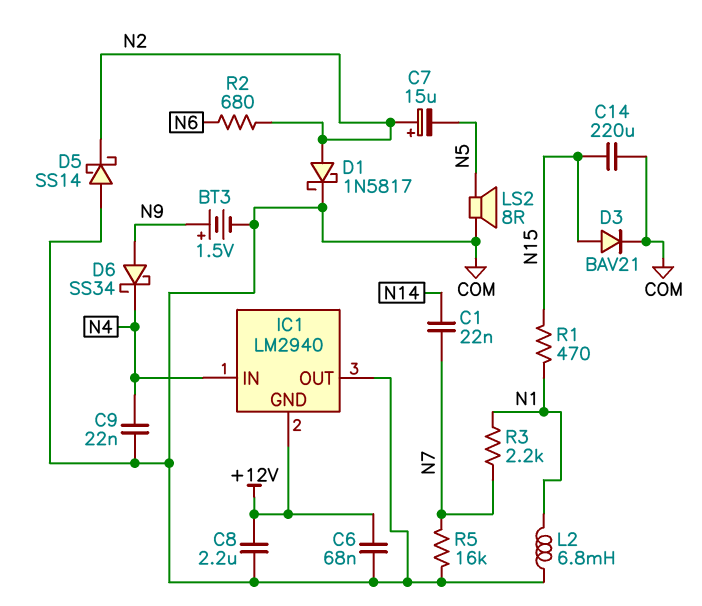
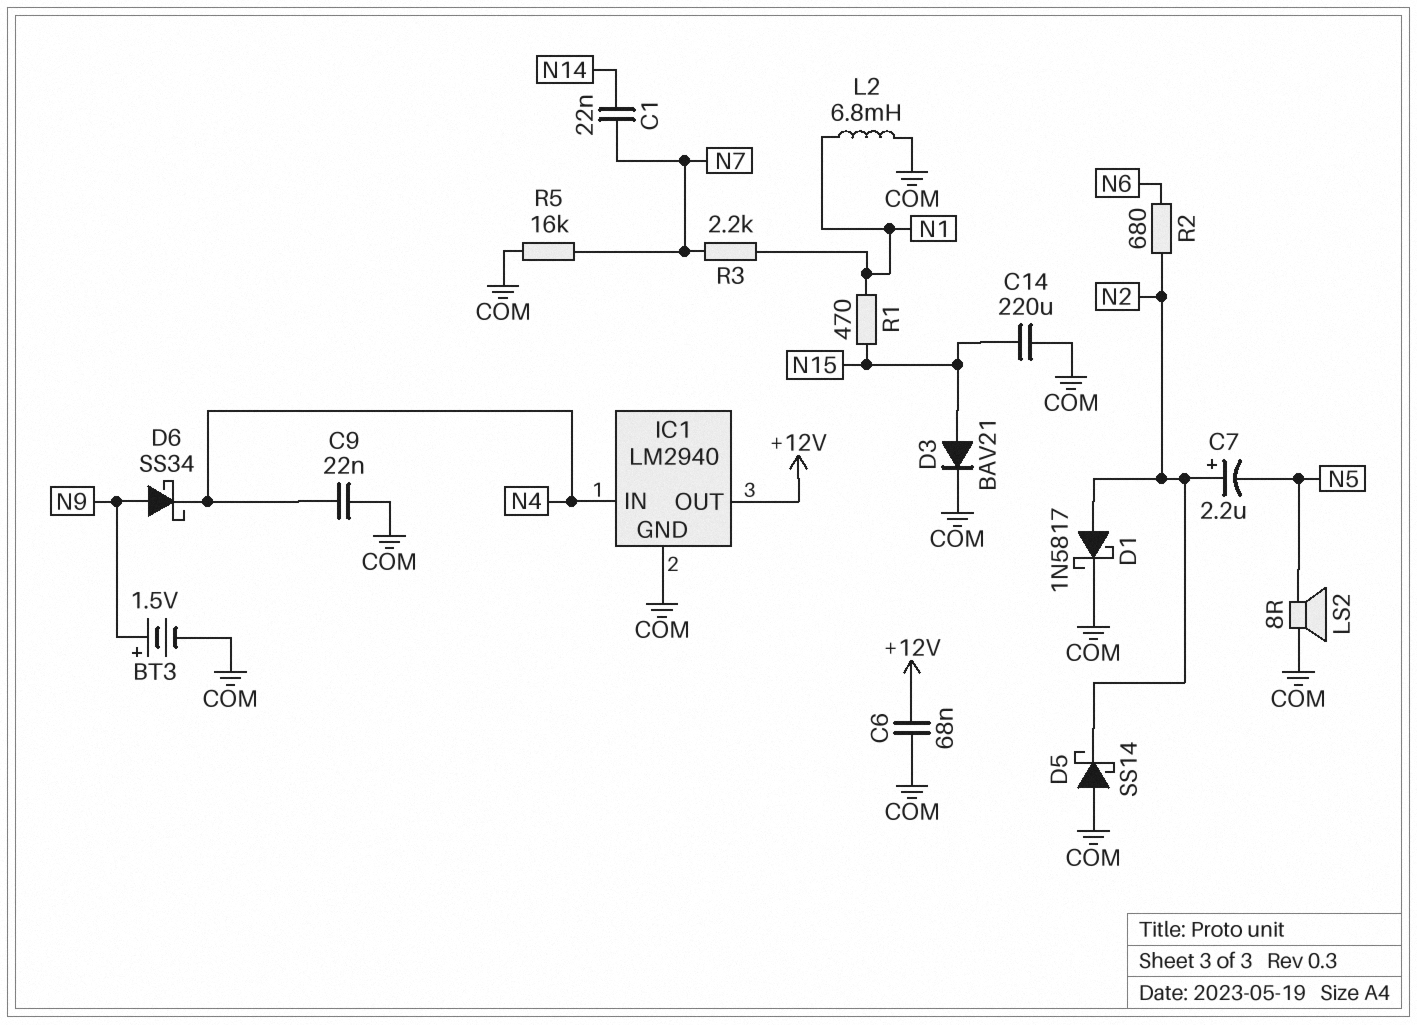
C7: 15uF (plus N2, minus N5) -> 2.2uF (plus N2, minus N5)
C8: 2.2uF (+12V, COM) -> none
IC1 pin GND: +12V -> COM
IC1 pin OUT: COM -> +12V

